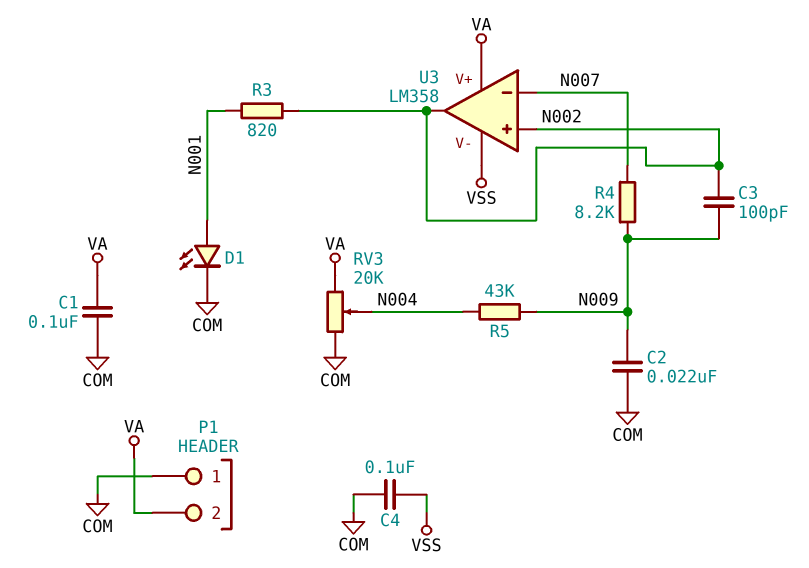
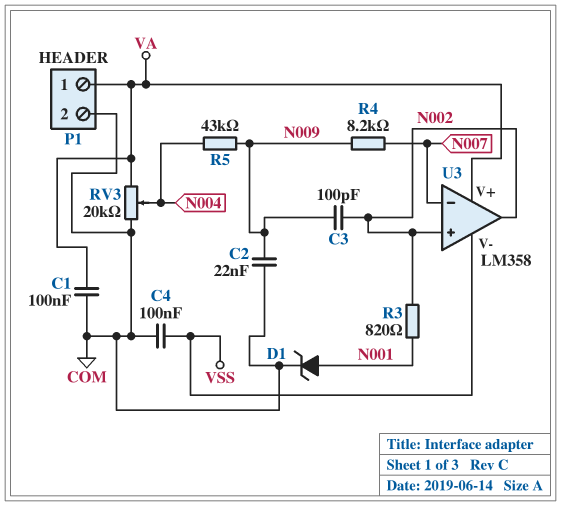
D1: LED (A N001, K COM) -> zener (A N001, K COM)
P1 pin 1: COM -> VA
P1 pin 2: VA -> COM

